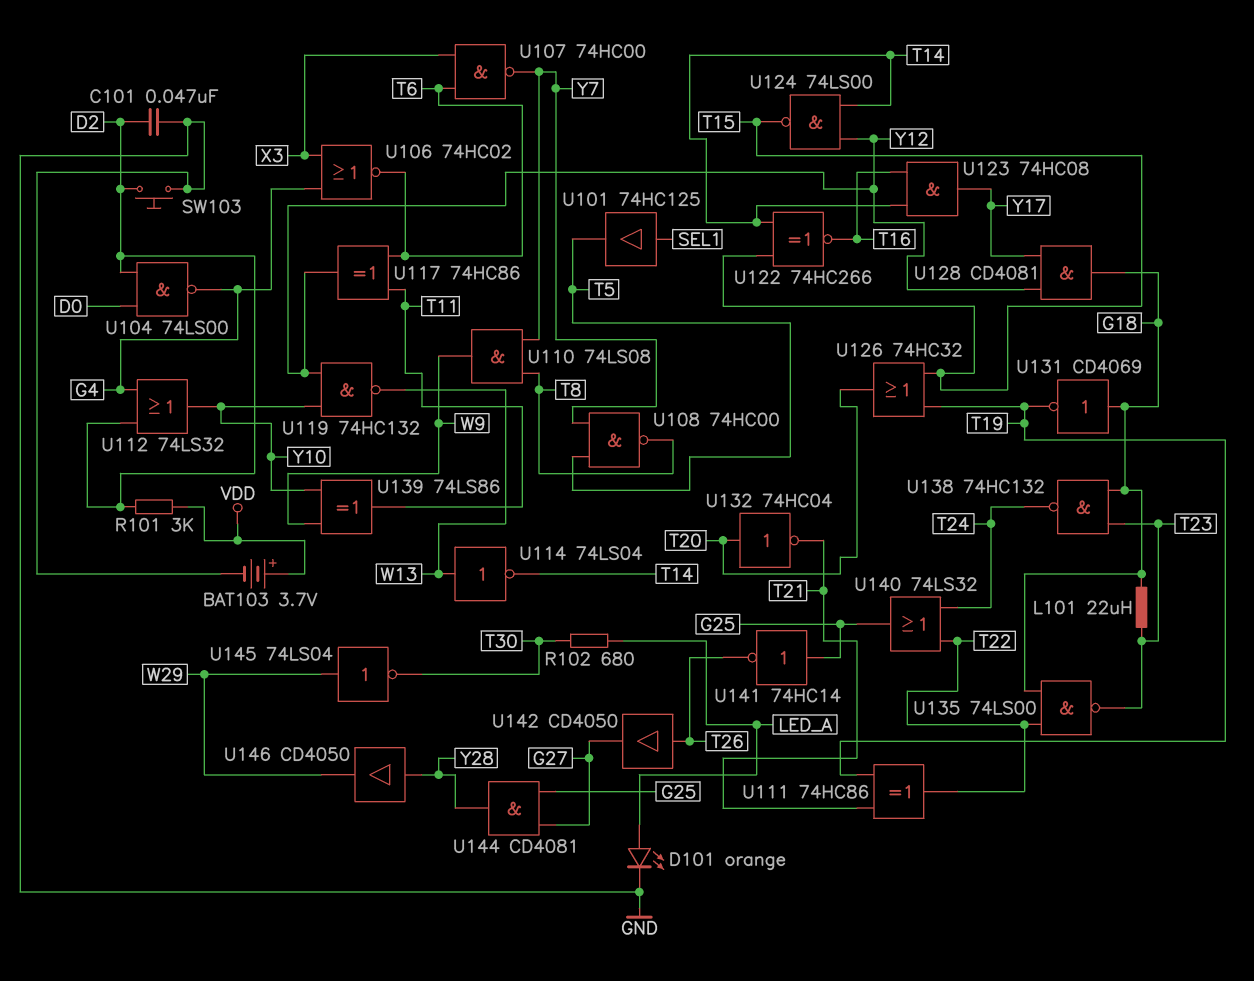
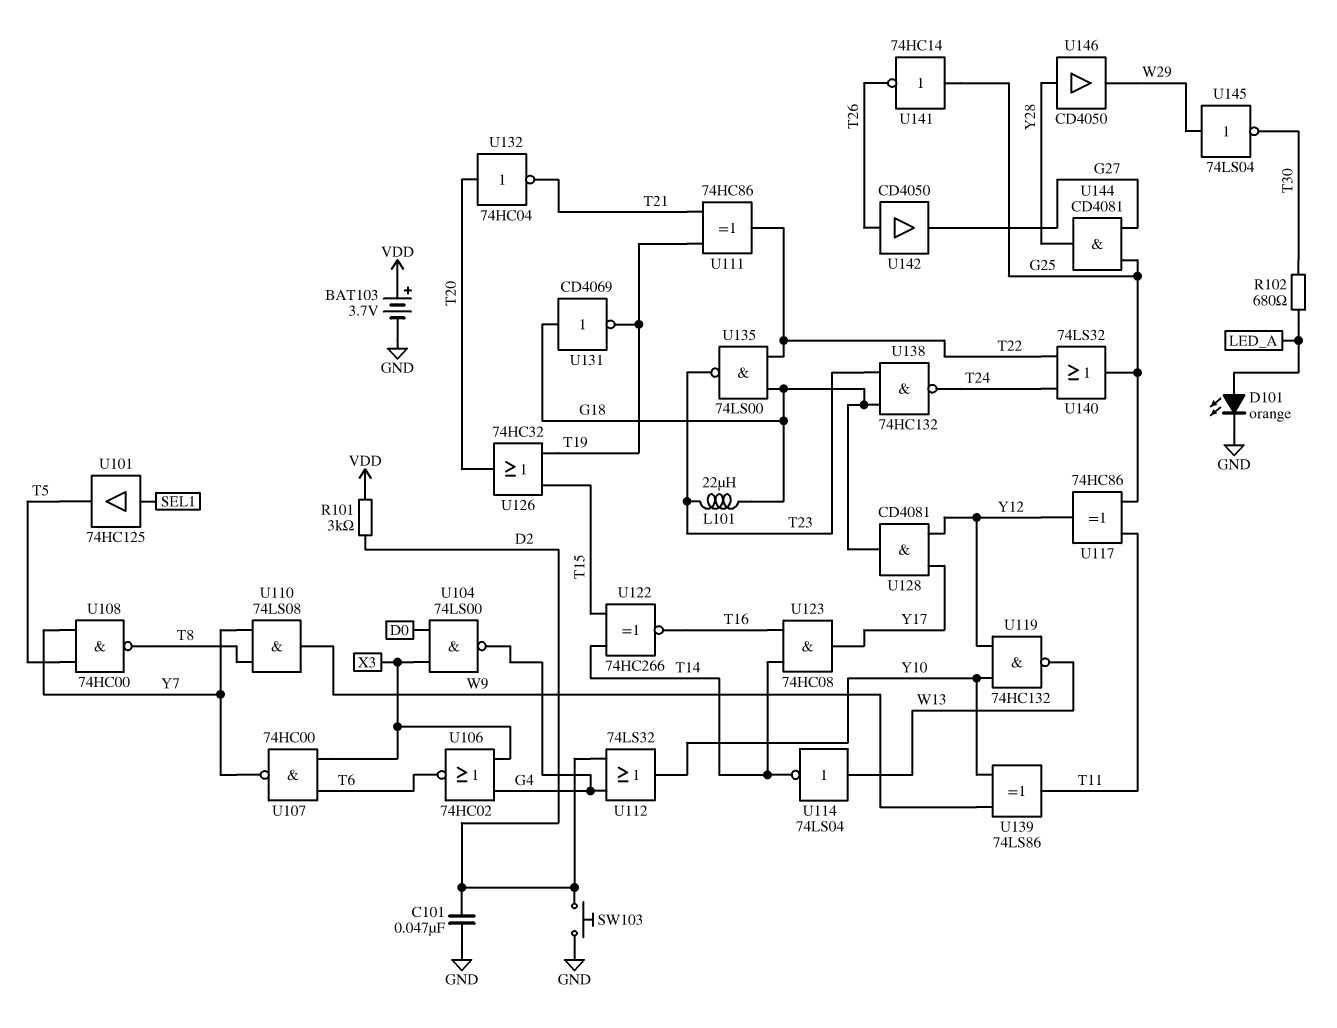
U104: NAND 74LS00 (in D0, in D2, out G4) -> NAND 74LS00 (in D0, in X3, out G4)
U117: XOR 74HC86 (in T6, in T11, out Y12) -> XOR 74HC86 (in G25, in T11, out Y12)
U124: NAND 74LS00 (in T14, in Y12, out T15) -> none

